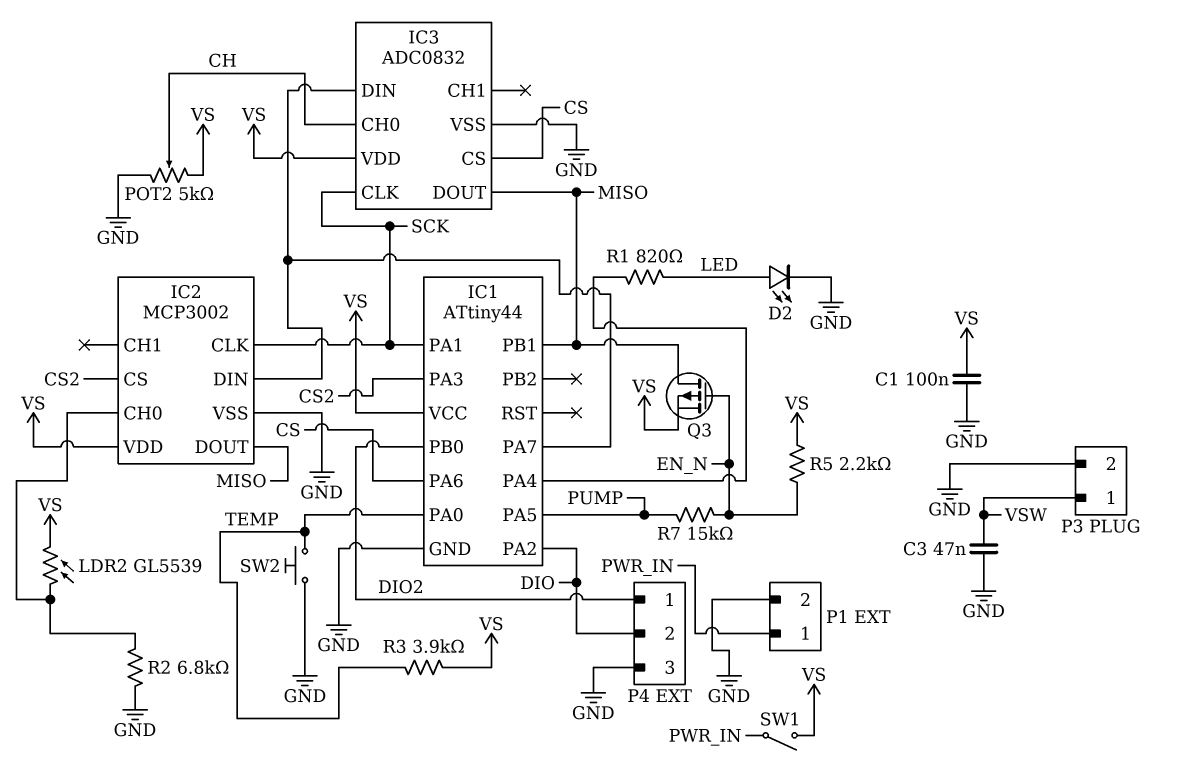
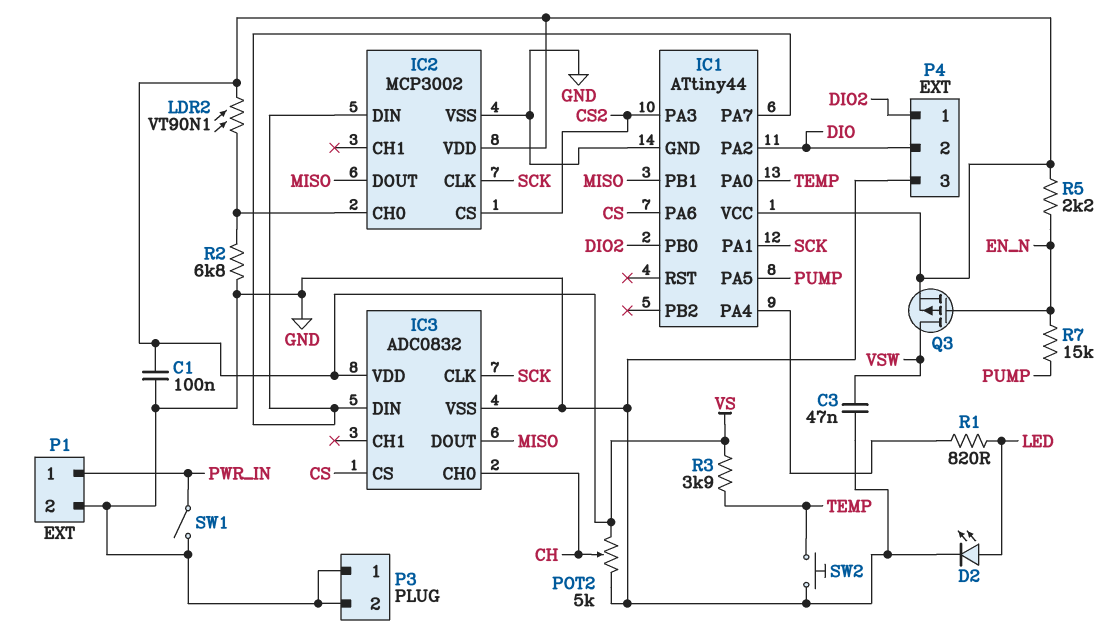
LDR2: GL5539 (IC2/CH0, VS) -> VT90N1 (IC2/CH0, VS)
P3 pin 1: VSW -> GND
Q3: PMOS (G EN_N, D MISO, S VS) -> PMOS (G EN_N, D VSW, S VS)
SW1: switch (PWR_IN, VS) -> switch (GND, PWR_IN)

